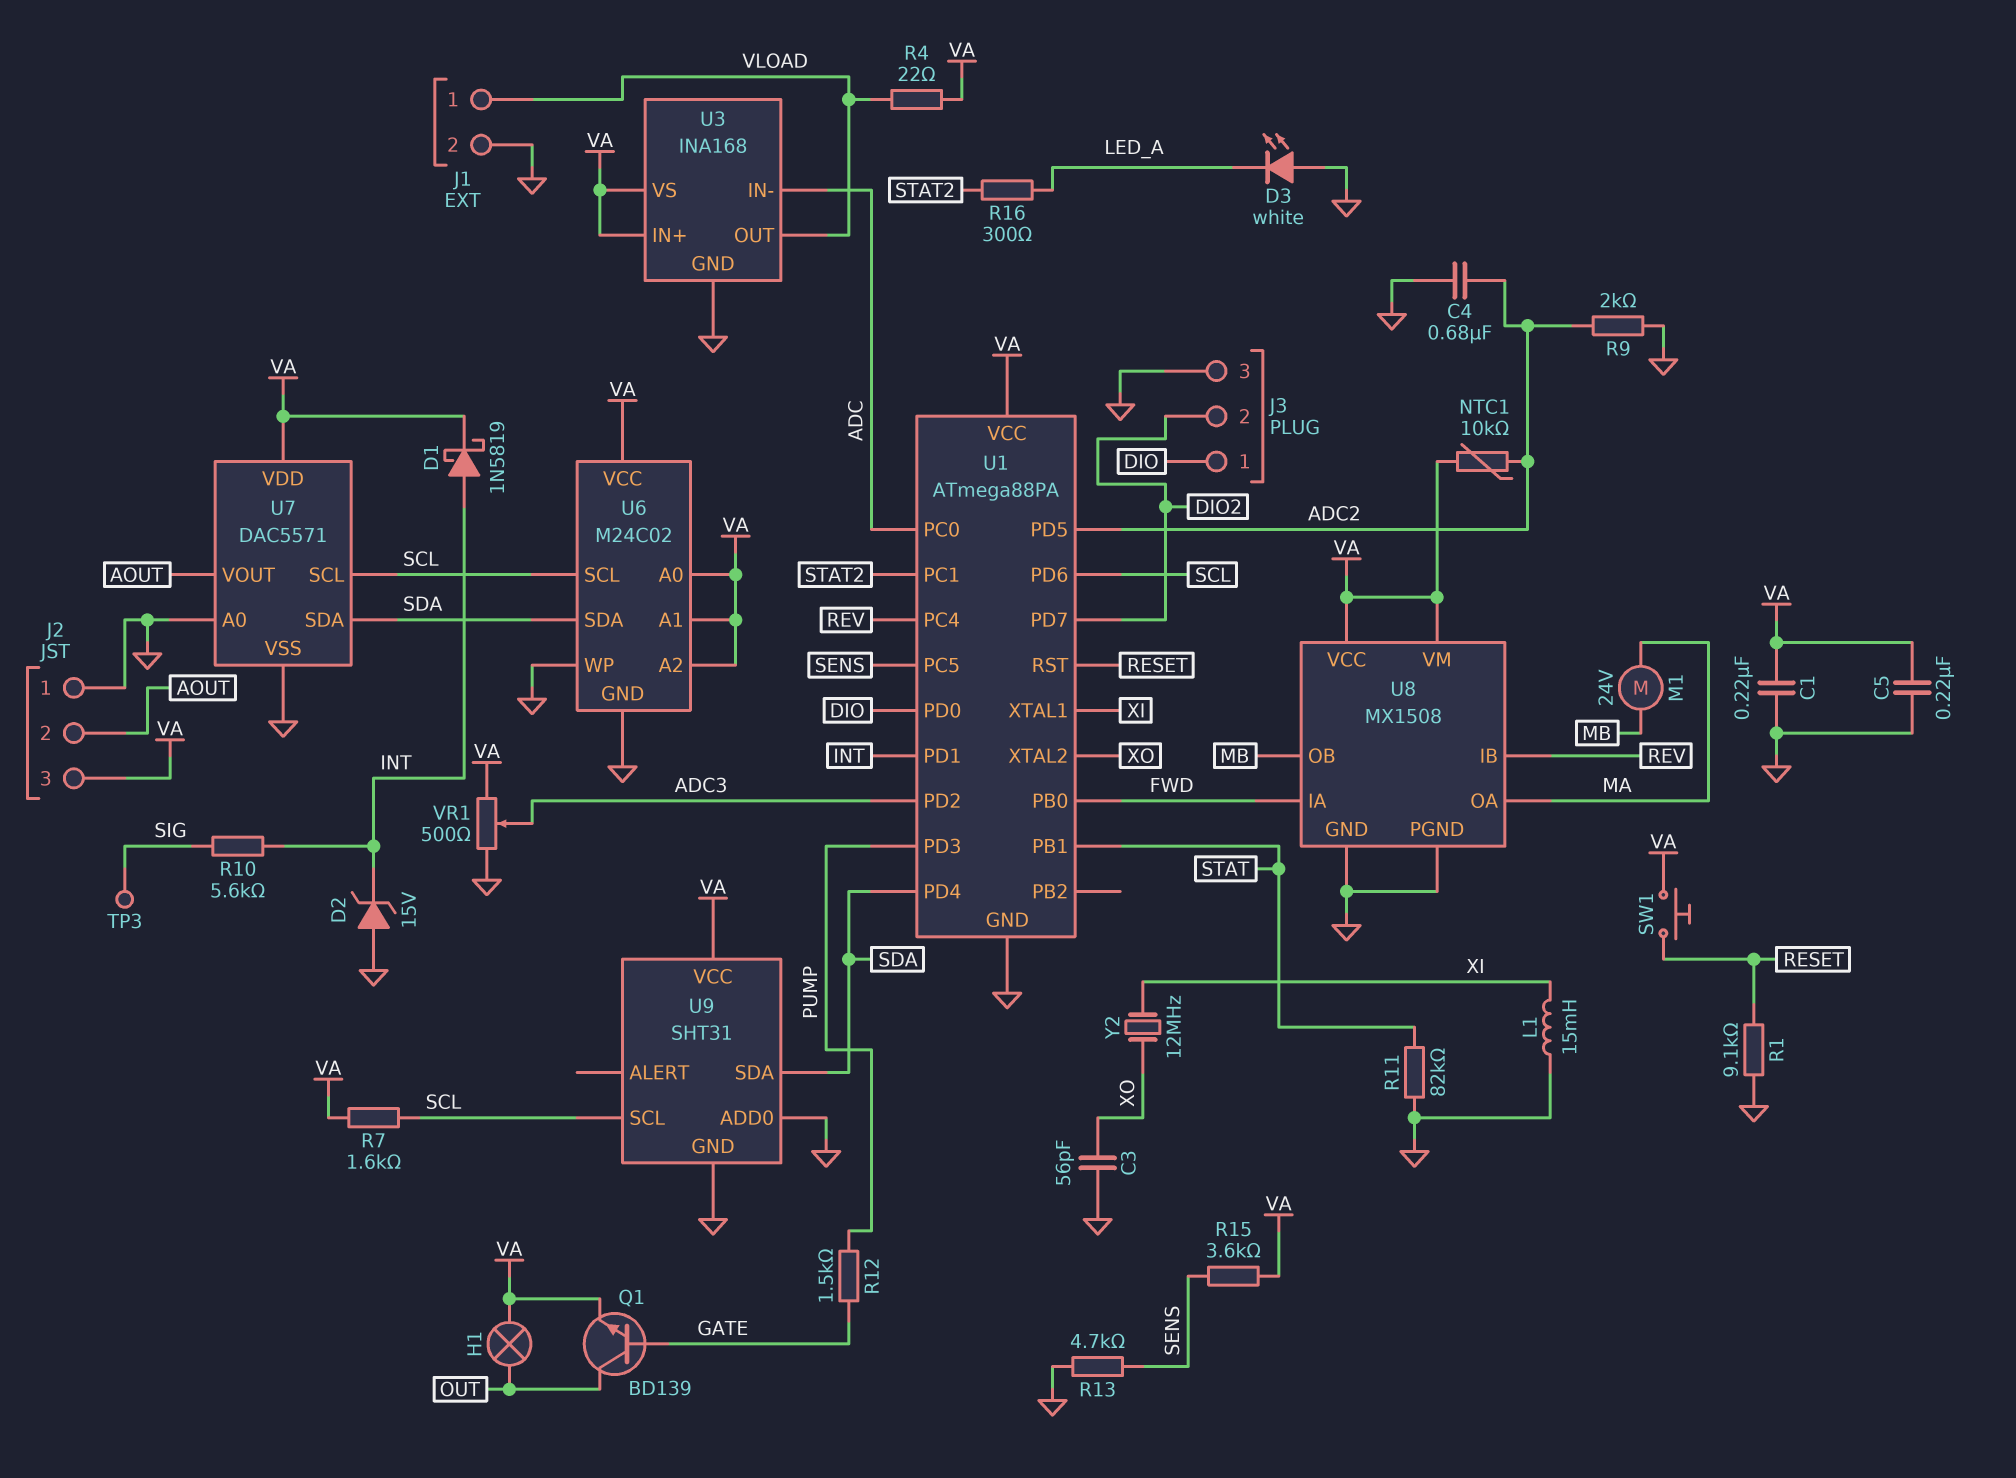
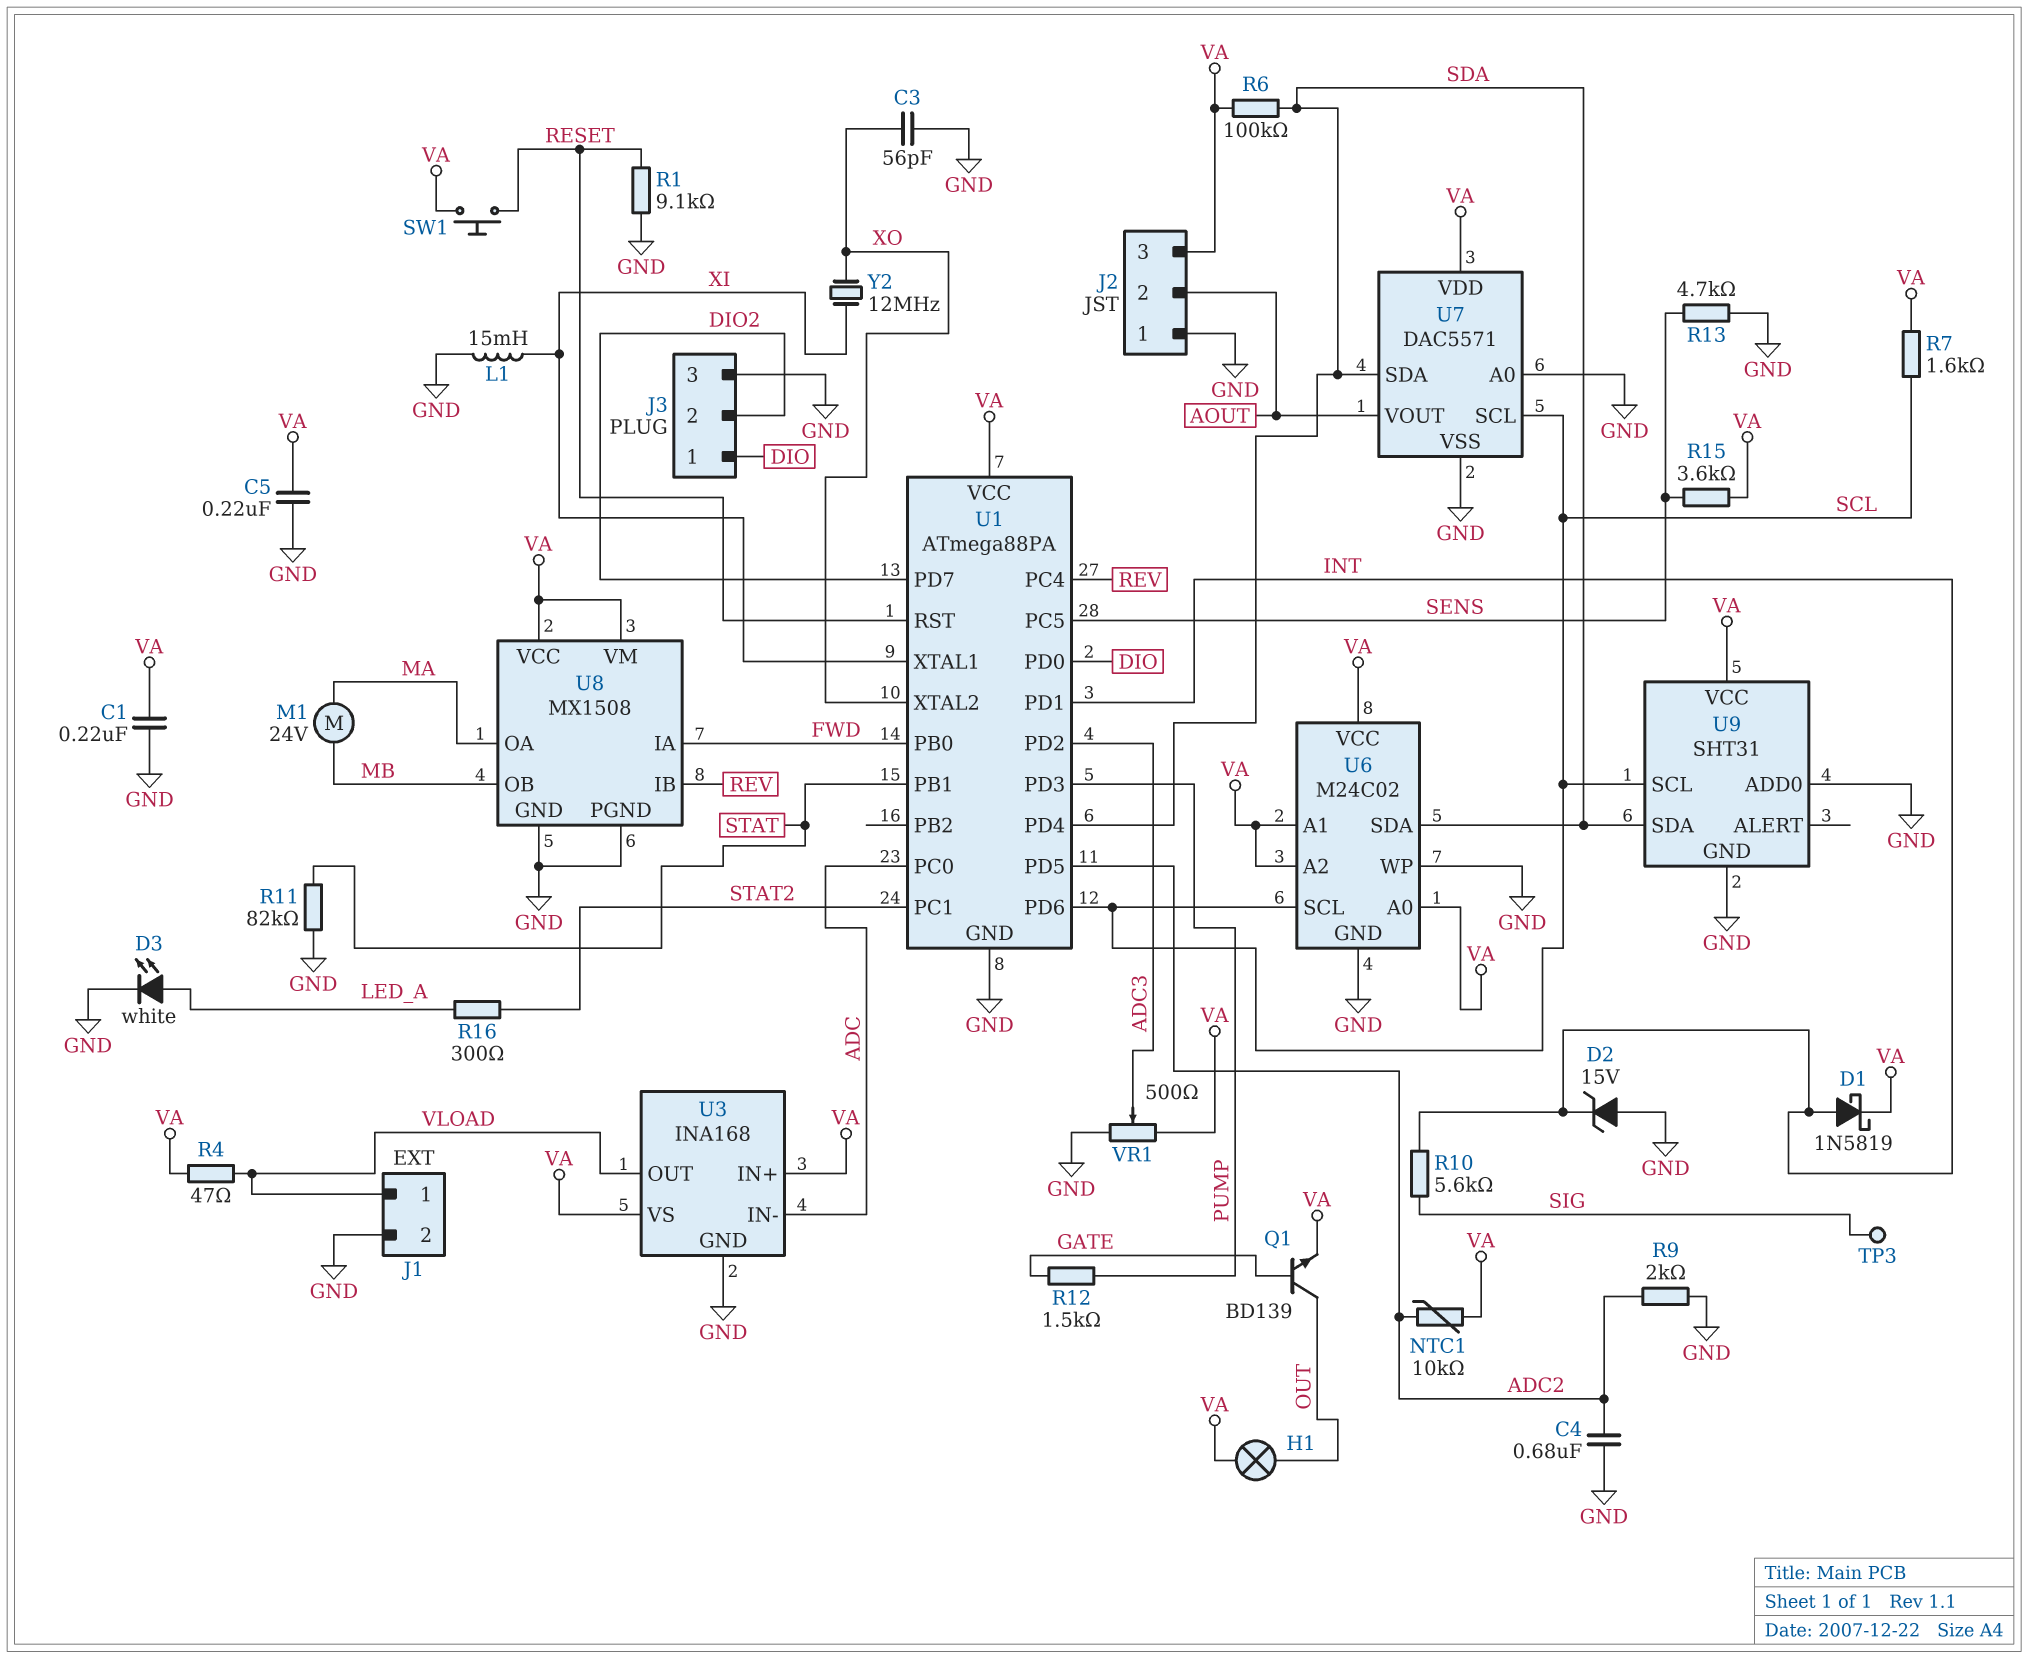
D3: LED white (A GND, K LED_A) -> LED white (A LED_A, K GND)
R4: 22 (VA, VLOAD) -> 47 (VA, VLOAD)
R6: none -> 100k (SDA, VA)

